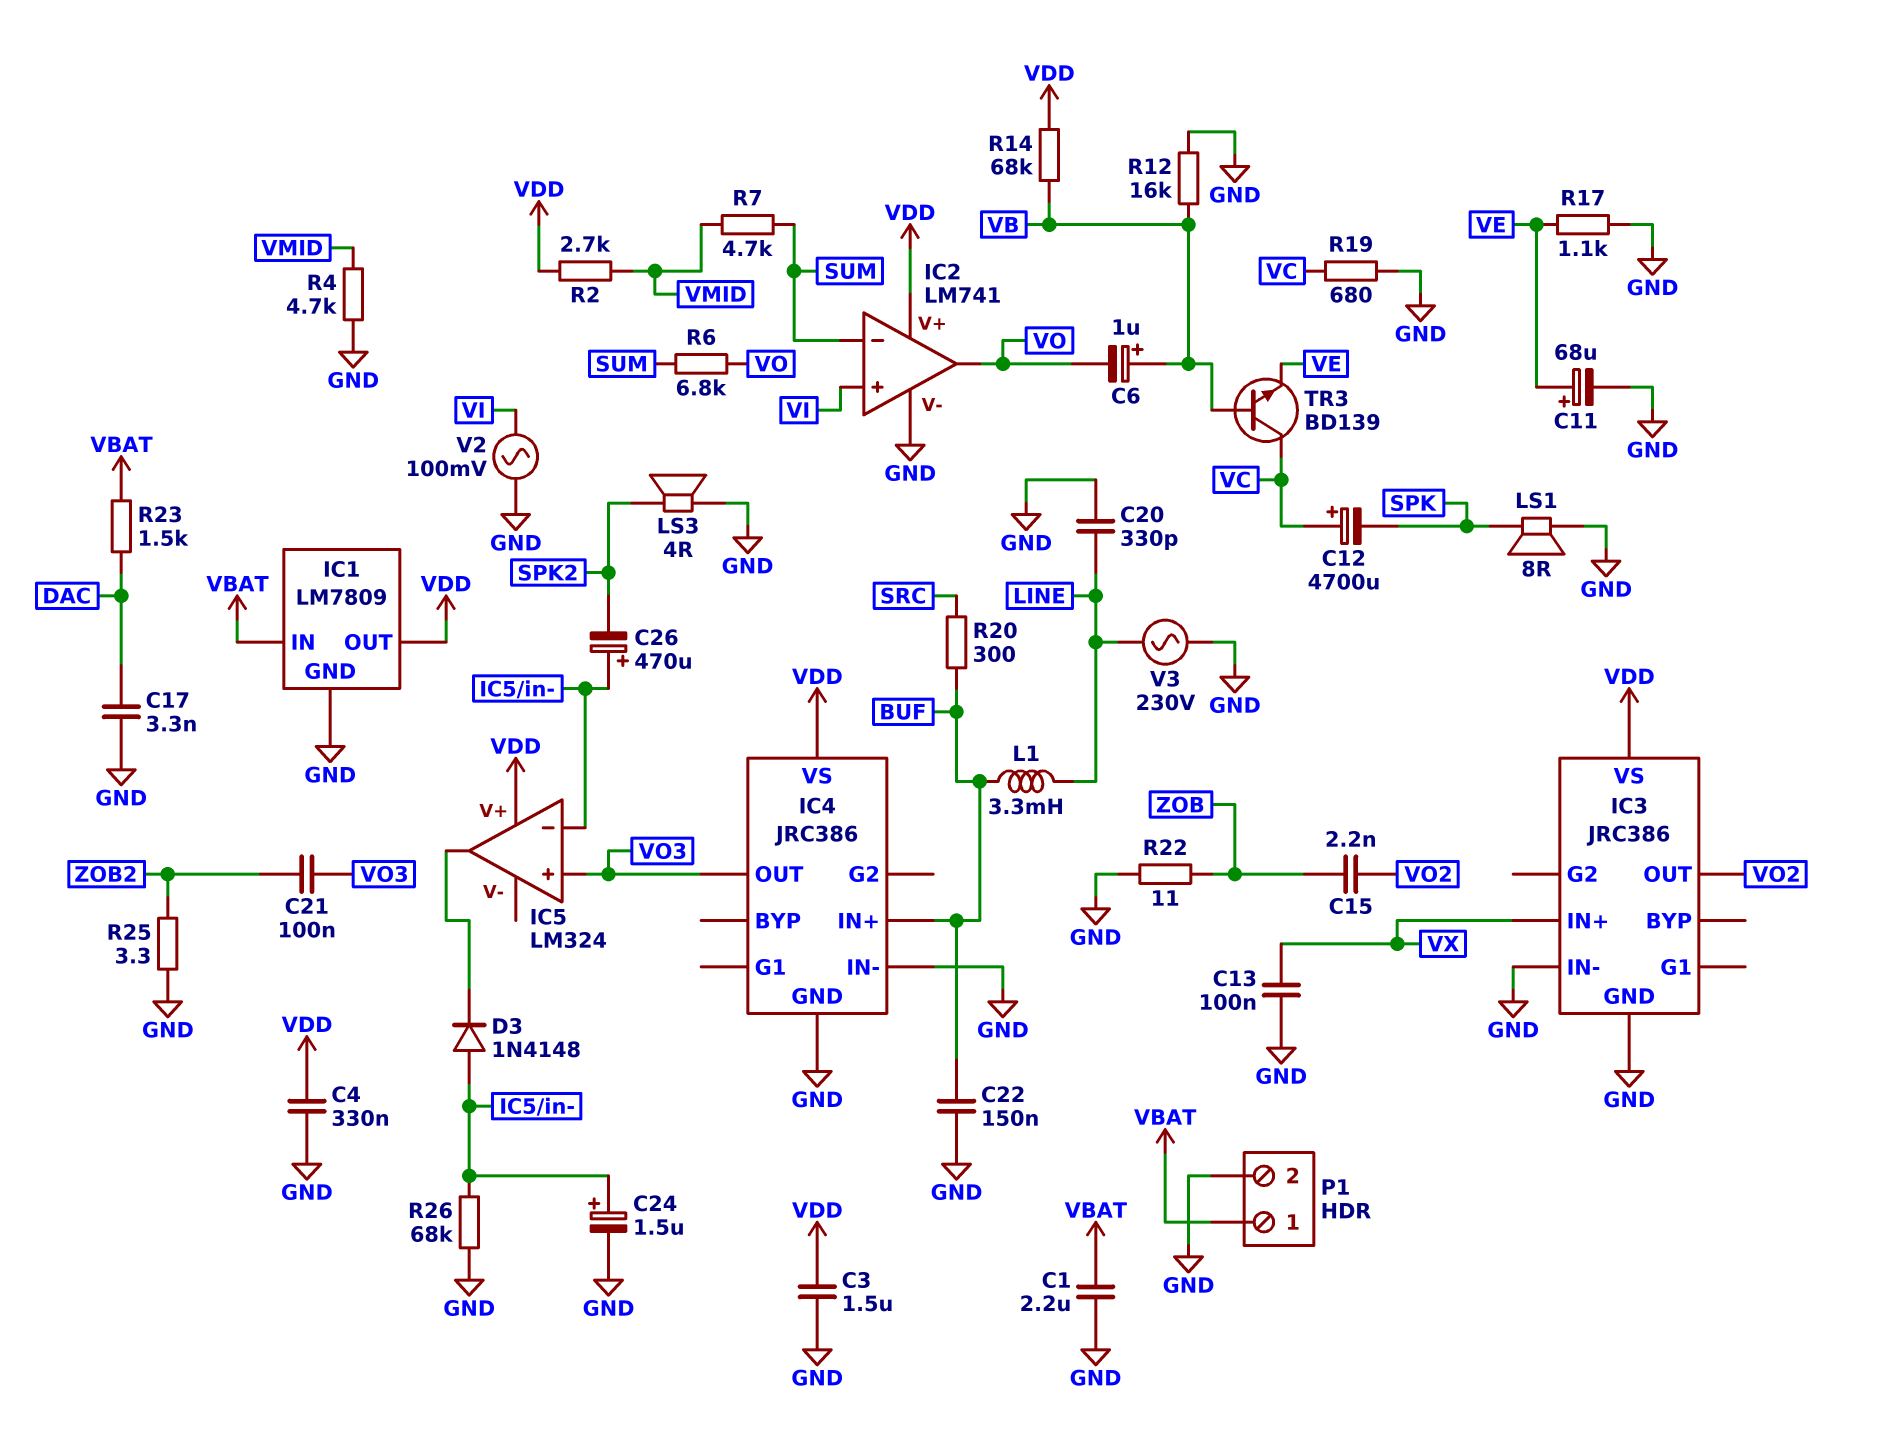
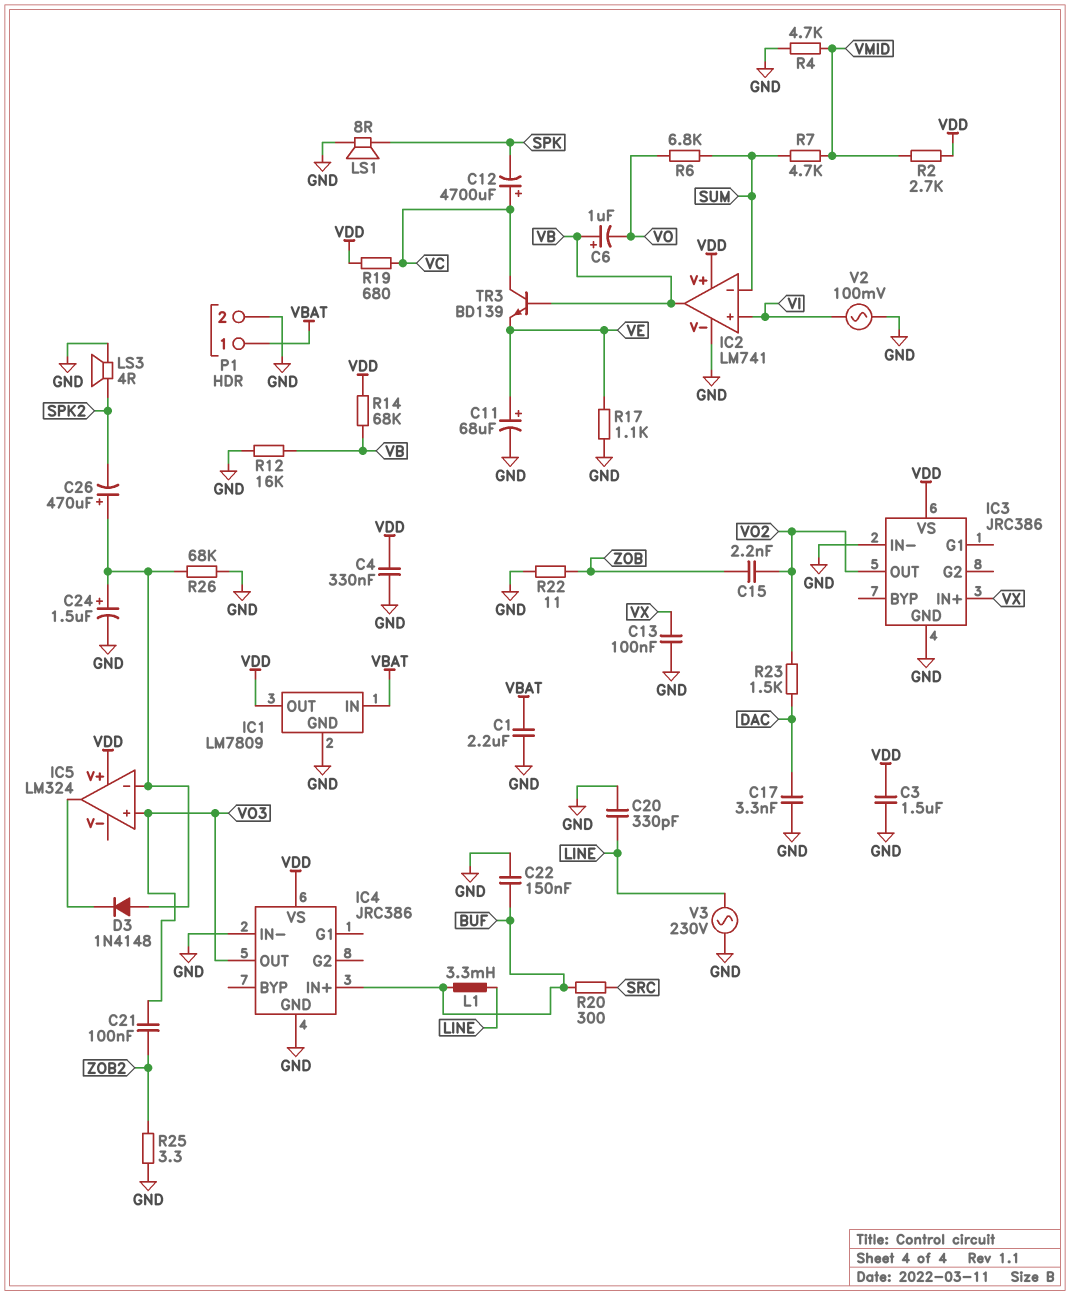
IC2 pin out: VO -> VB
R19: 680 (GND, VC) -> 680 (VC, VDD)
R23: 1.5k (DAC, VBAT) -> 1.5k (DAC, VO2)

